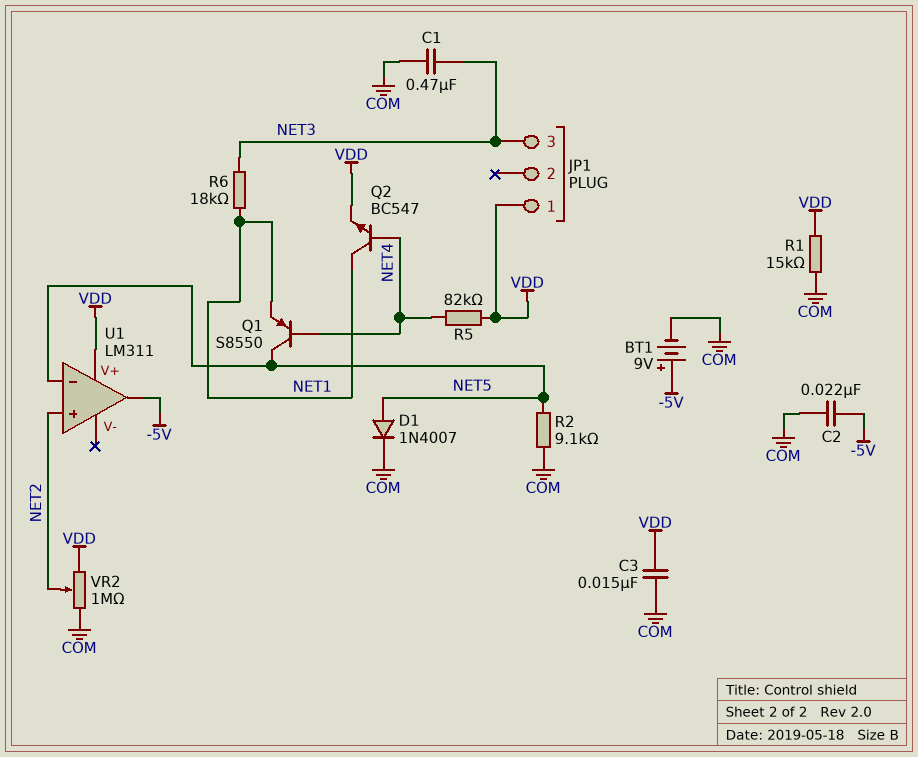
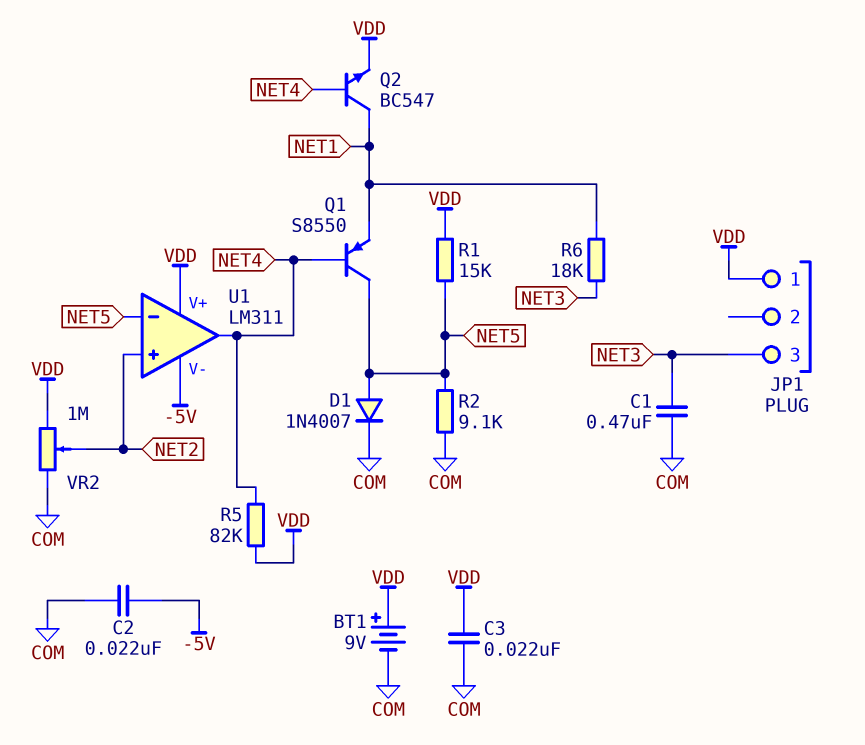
BT1: 9V (plus -5V, minus COM) -> 9V (plus VDD, minus COM)
C3: 15nF (COM, VDD) -> 22nF (COM, VDD)
R1: 15k (COM, VDD) -> 15k (NET5, VDD)
U1 pin V-: none -> -5V
U1 pin out: -5V -> NET4

